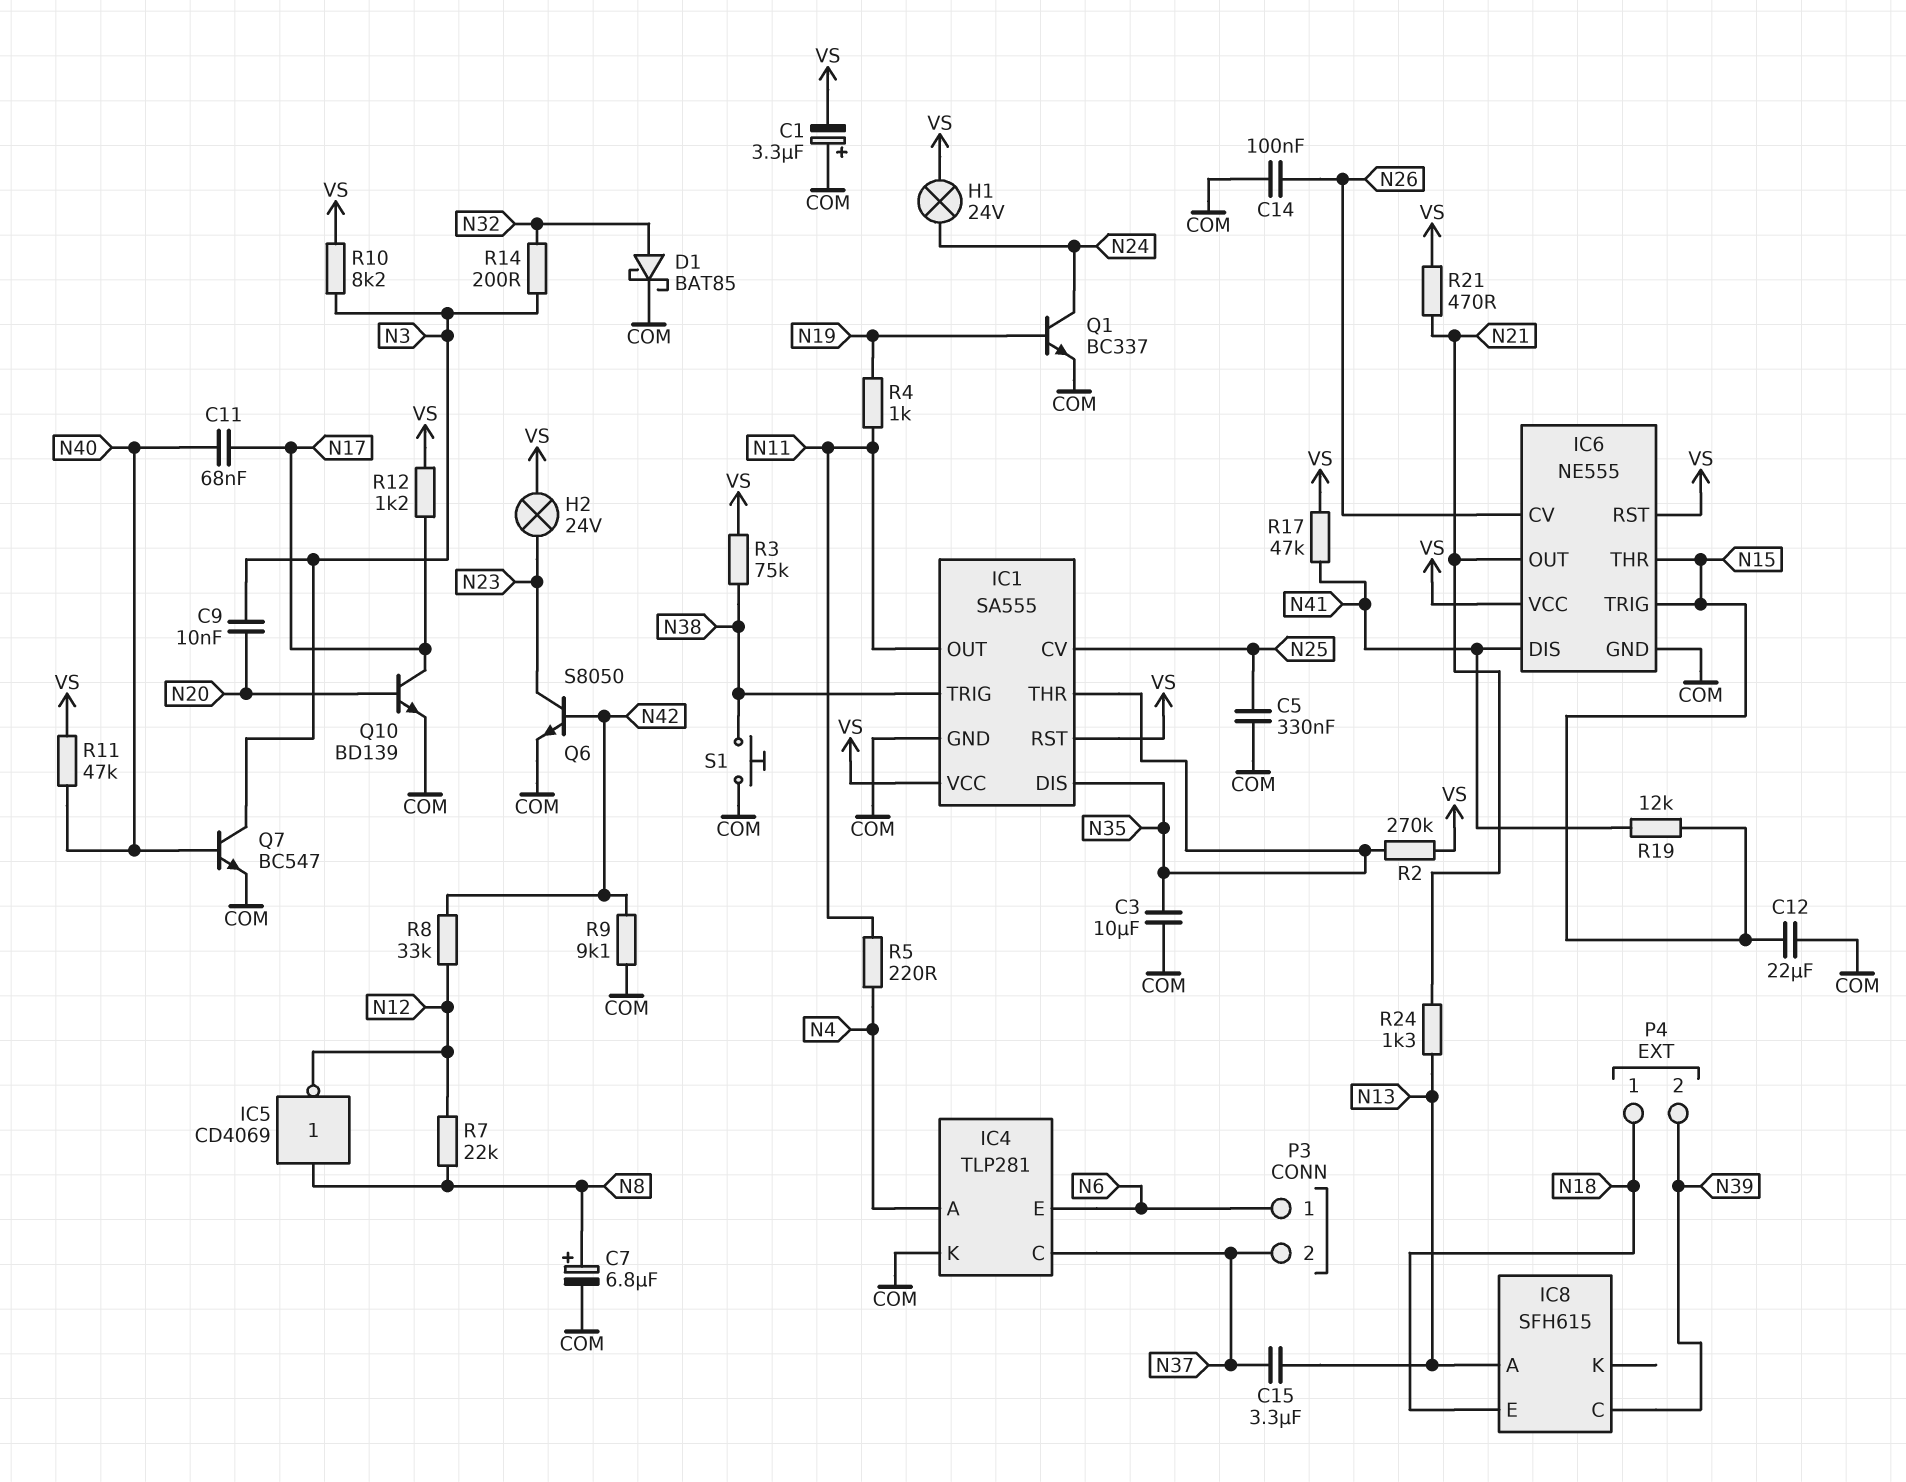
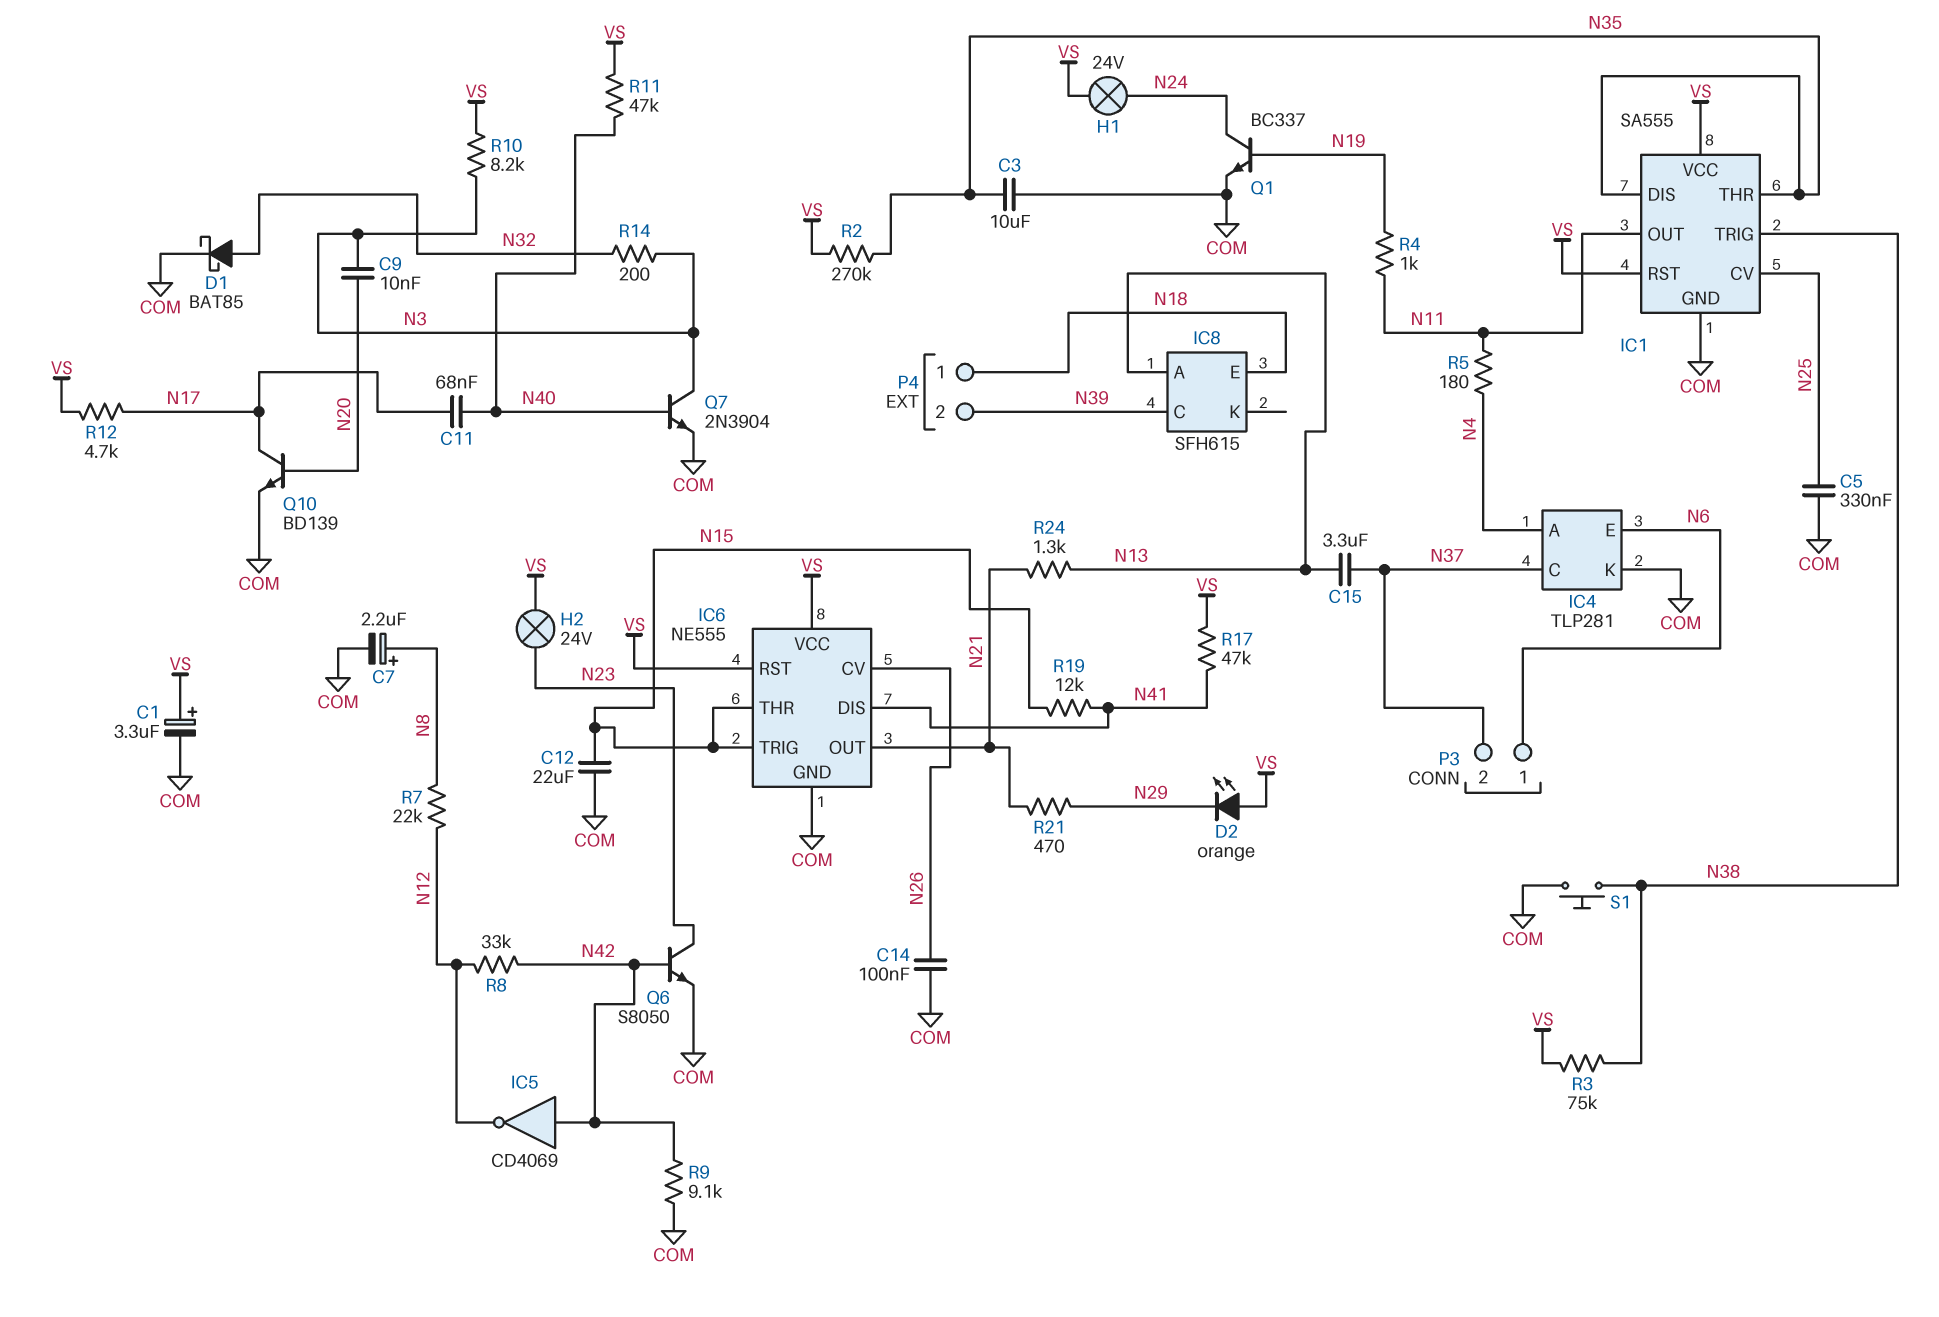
C1: 3.3uF (plus COM, minus VS) -> 3.3uF (plus VS, minus COM)
C7: 6.8uF (plus N8, minus COM) -> 2.2uF (plus N8, minus COM)
D2: none -> LED orange (A VS, K N29)
IC5: NOT CD4069 (in N8, out N12) -> NOT CD4069 (in N42, out N12)
Q7: NPN BC547 (B N40, C N3, E COM) -> NPN 2N3904 (B N40, C N3, E COM)
R5: 220 (N4, N11) -> 180 (N4, N11)
R12: 1.2k (N17, VS) -> 4.7k (N17, VS)
R21: 470 (N21, VS) -> 470 (N21, N29)

